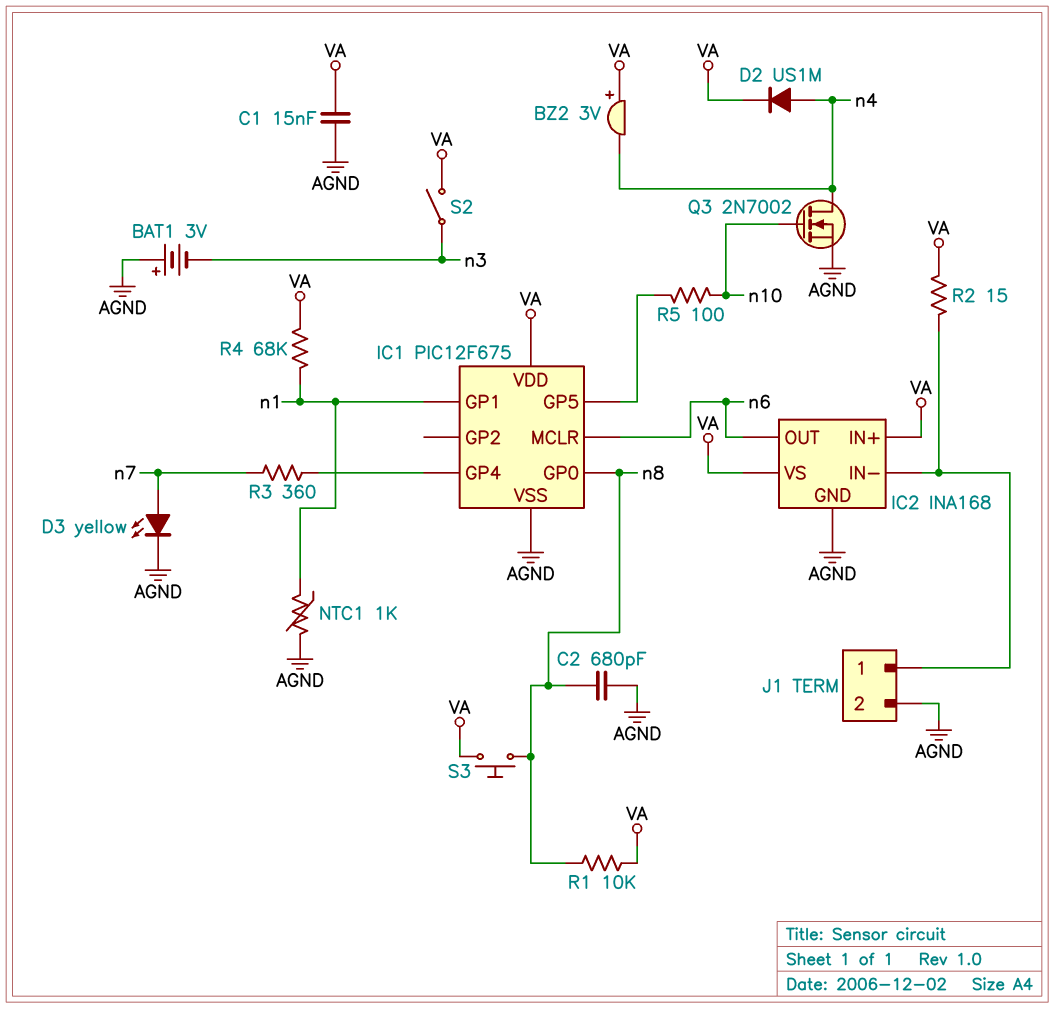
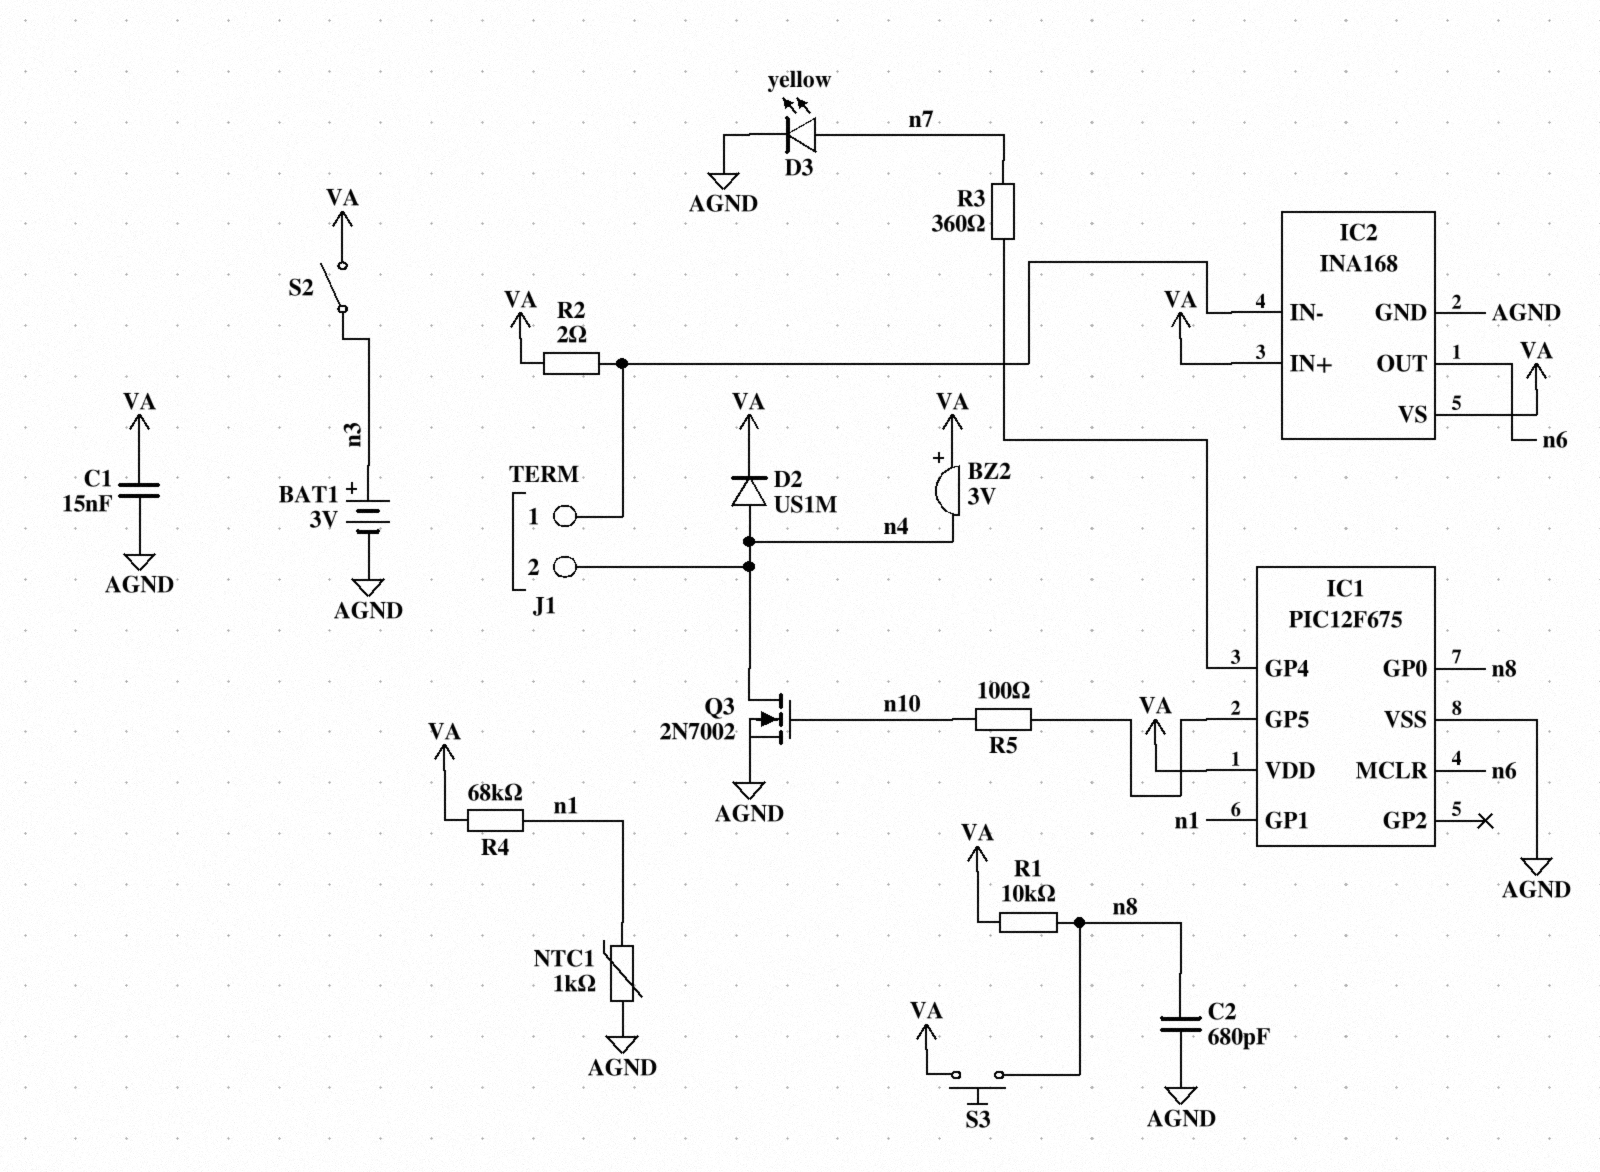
BAT1: 3V (plus AGND, minus n3) -> 3V (plus n3, minus AGND)
J1 pin 2: AGND -> n4
R2: 15 (IC2/IN-, VA) -> 2 (IC2/IN-, VA)

